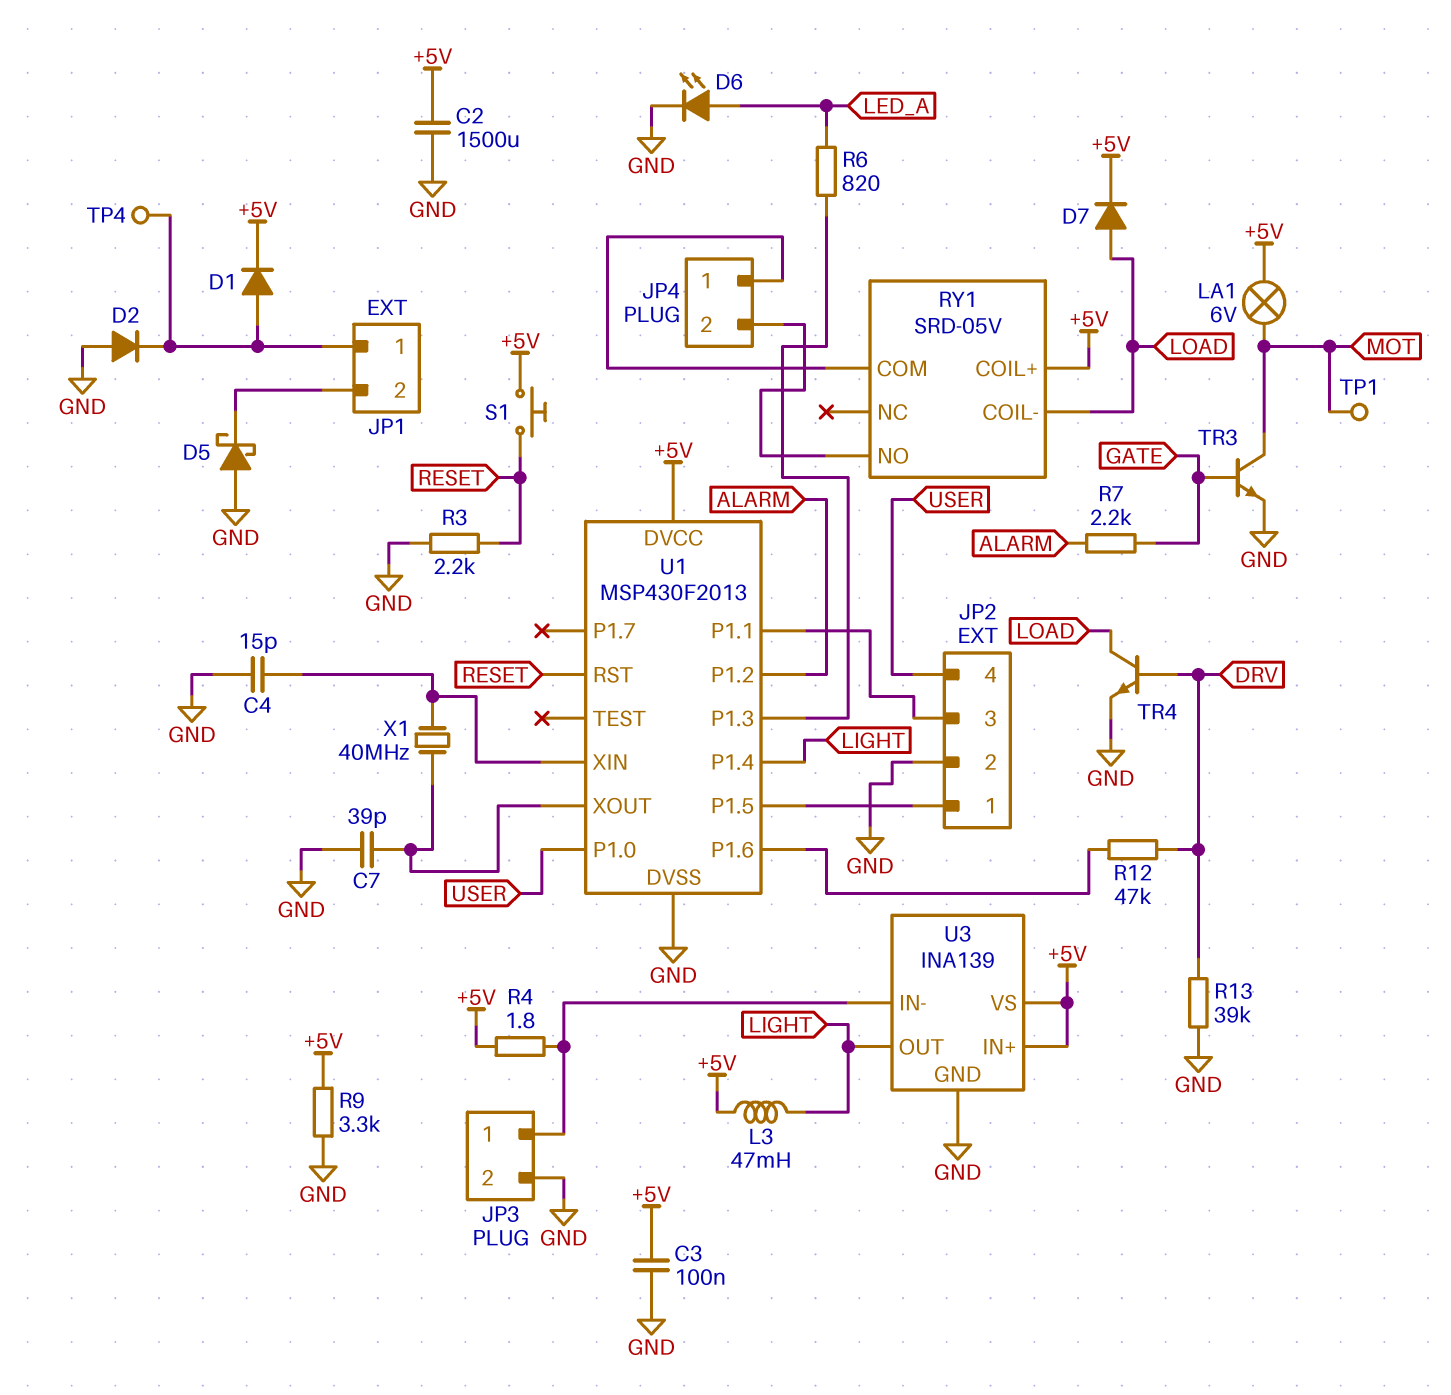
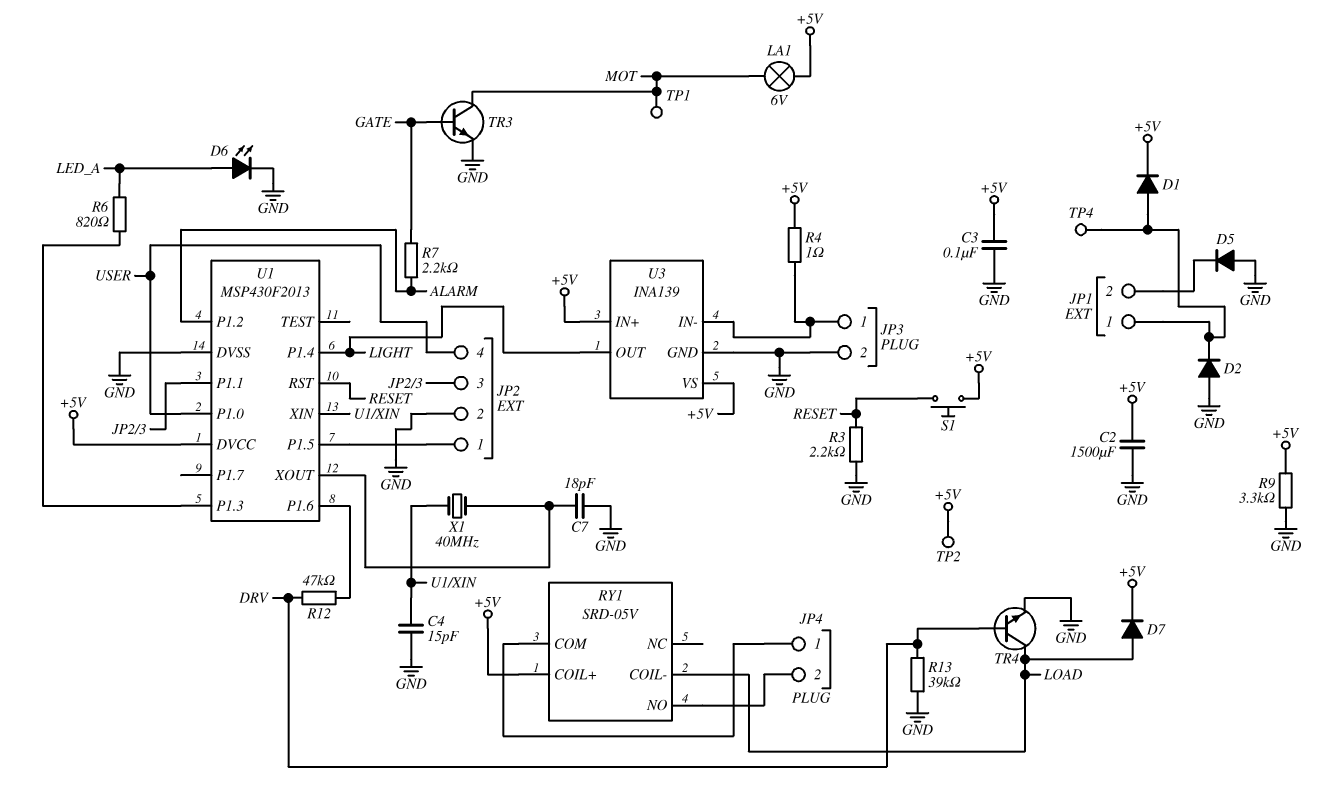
C7: 39pF (GND, U1/XOUT) -> 18pF (GND, U1/XOUT)
D5: schottky (A GND, K JP1/2) -> diode (A GND, K JP1/2)
L3: 47mH (+5V, LIGHT) -> none
R4: 1.8 (+5V, JP3/1) -> 1 (+5V, JP3/1)
TP2: none -> test point (+5V)

